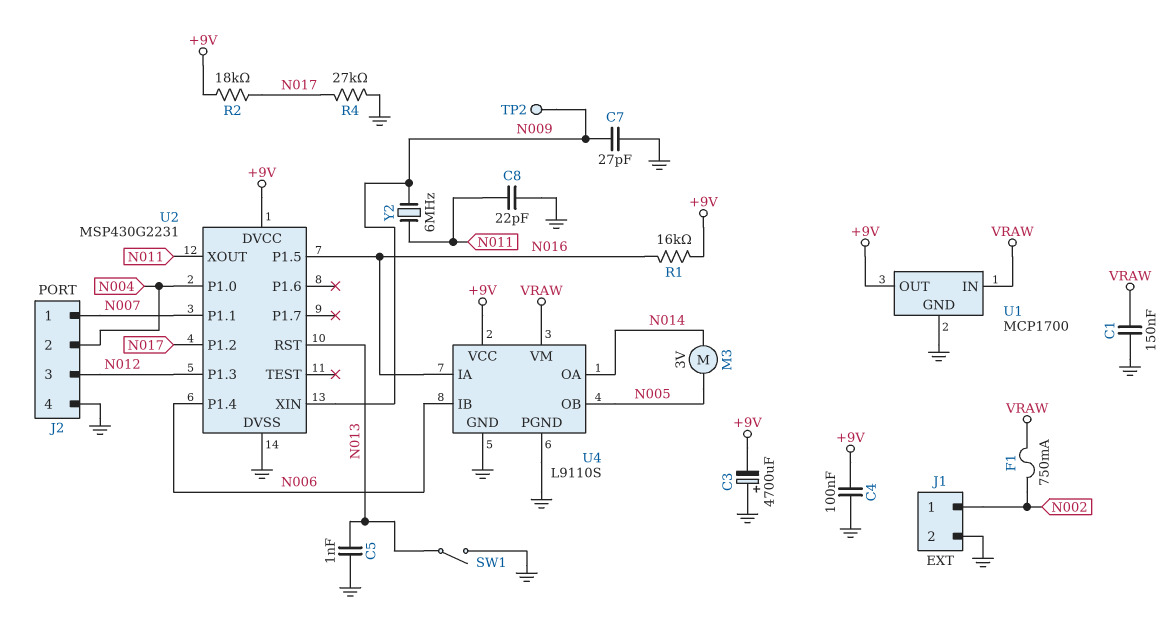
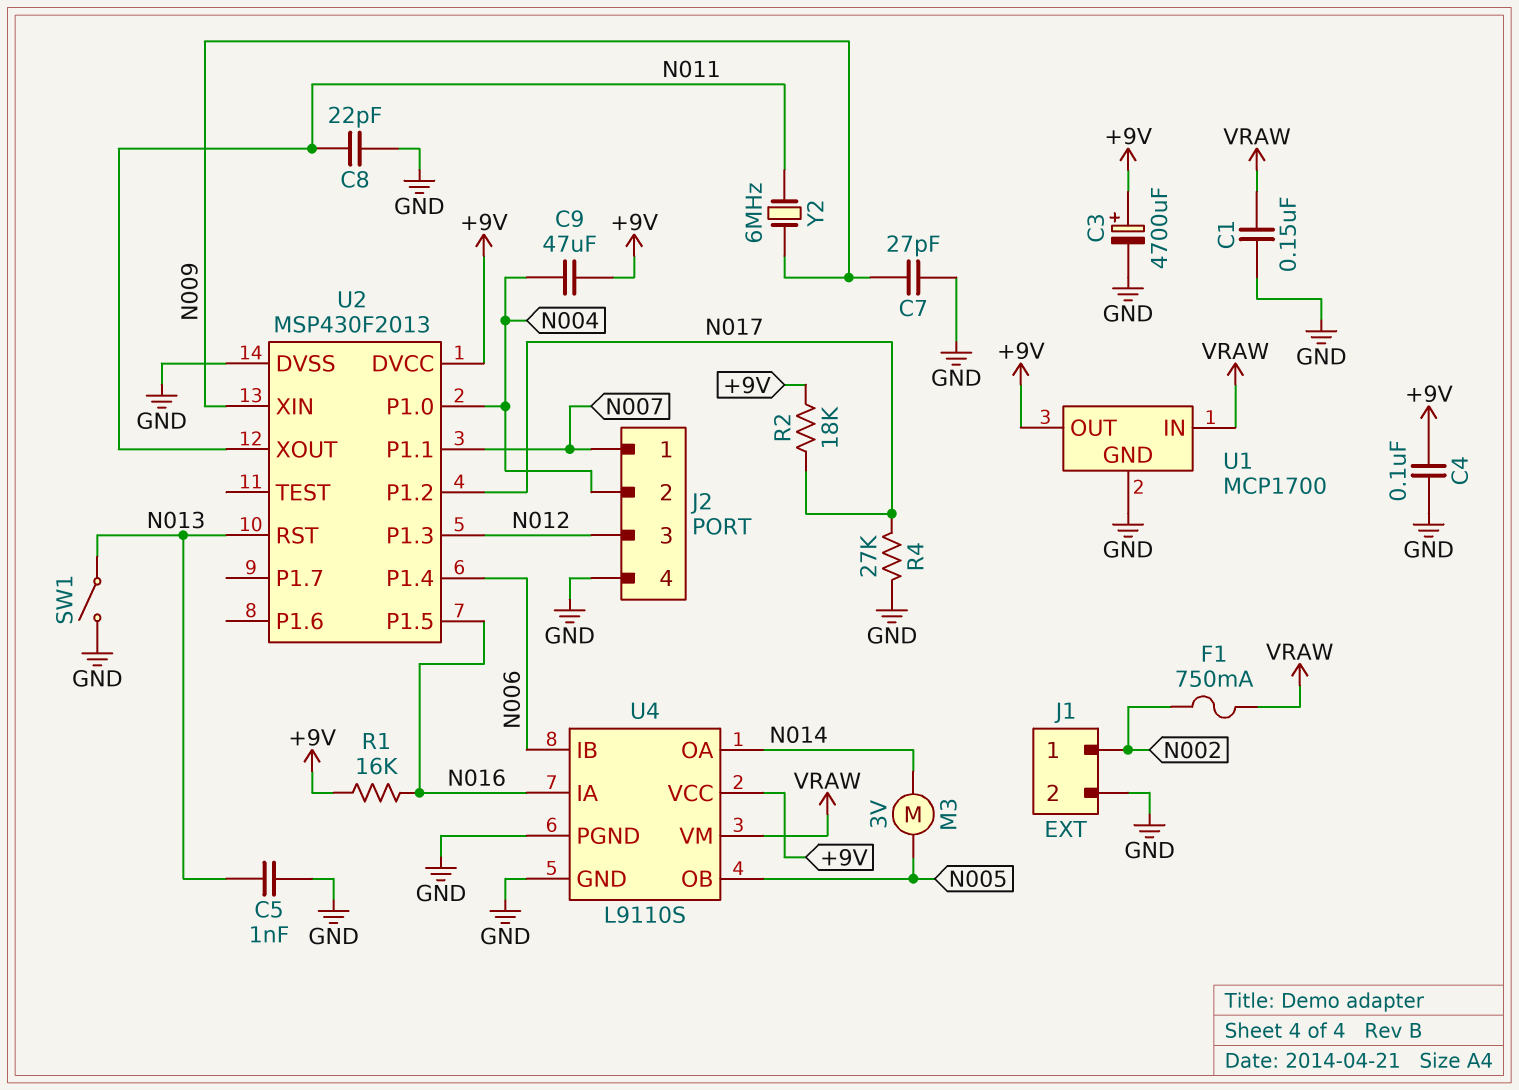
C3: 4700uF (plus GND, minus +9V) -> 4700uF (plus +9V, minus GND)
C9: none -> 47uF (+9V, N004)
TP2: test point (N009) -> none
U2: MSP430G2231 -> MSP430F2013

